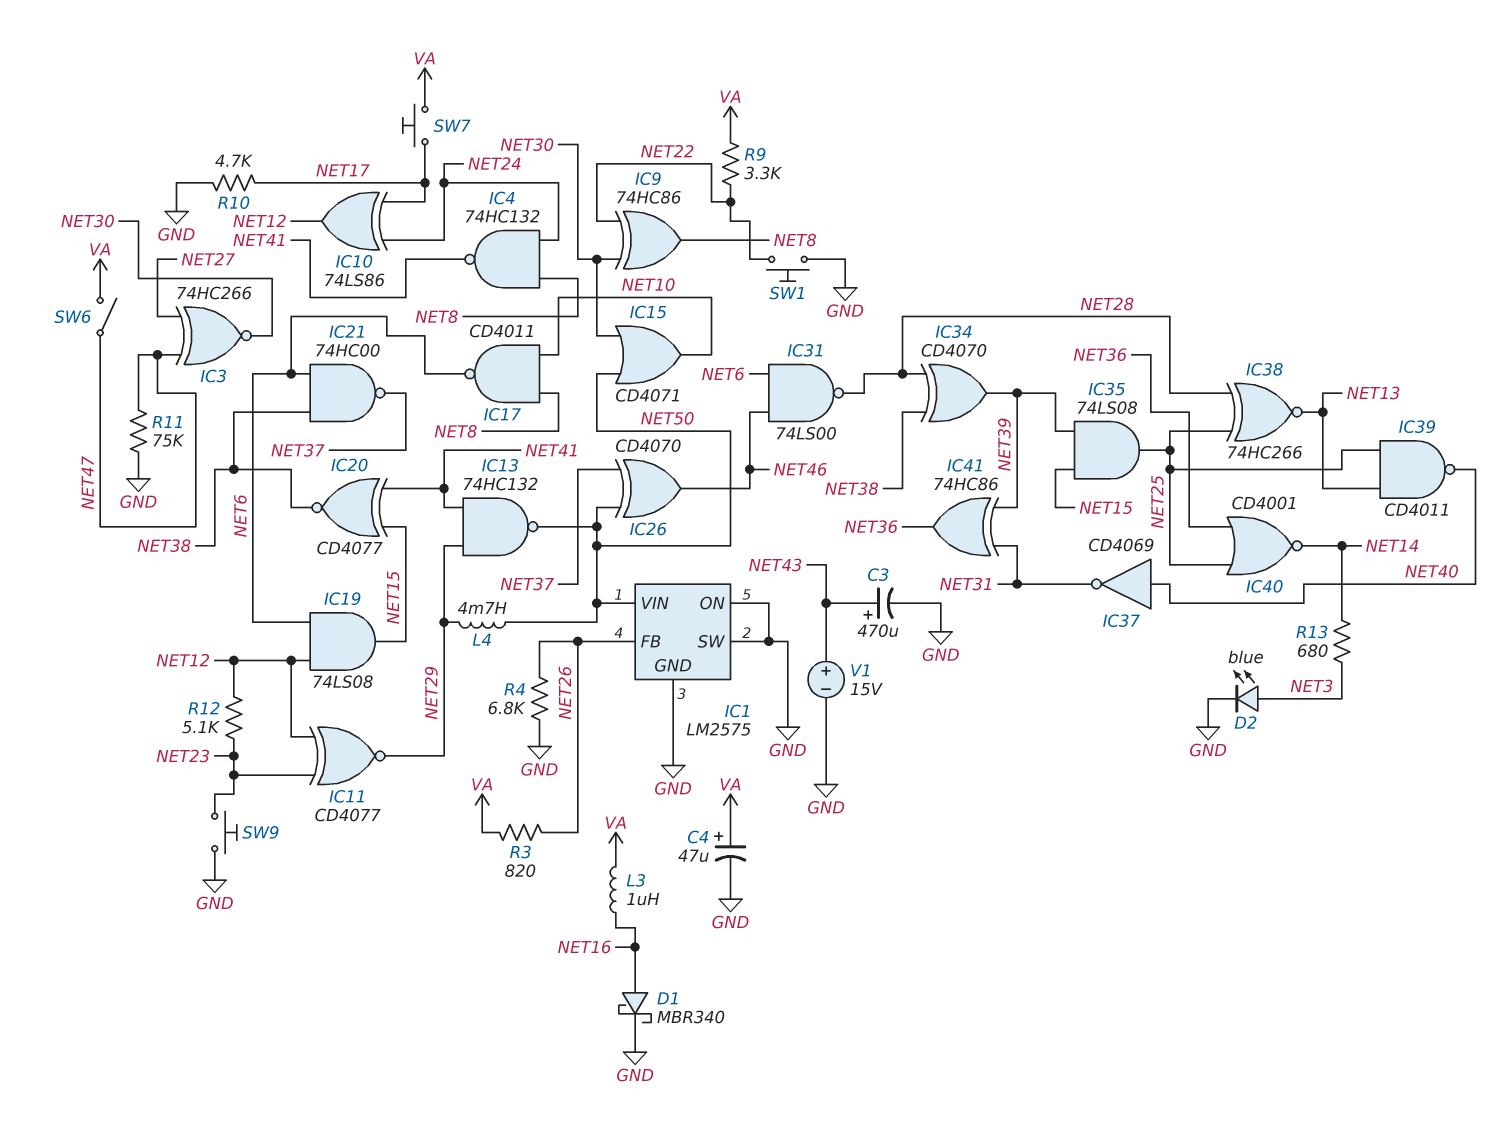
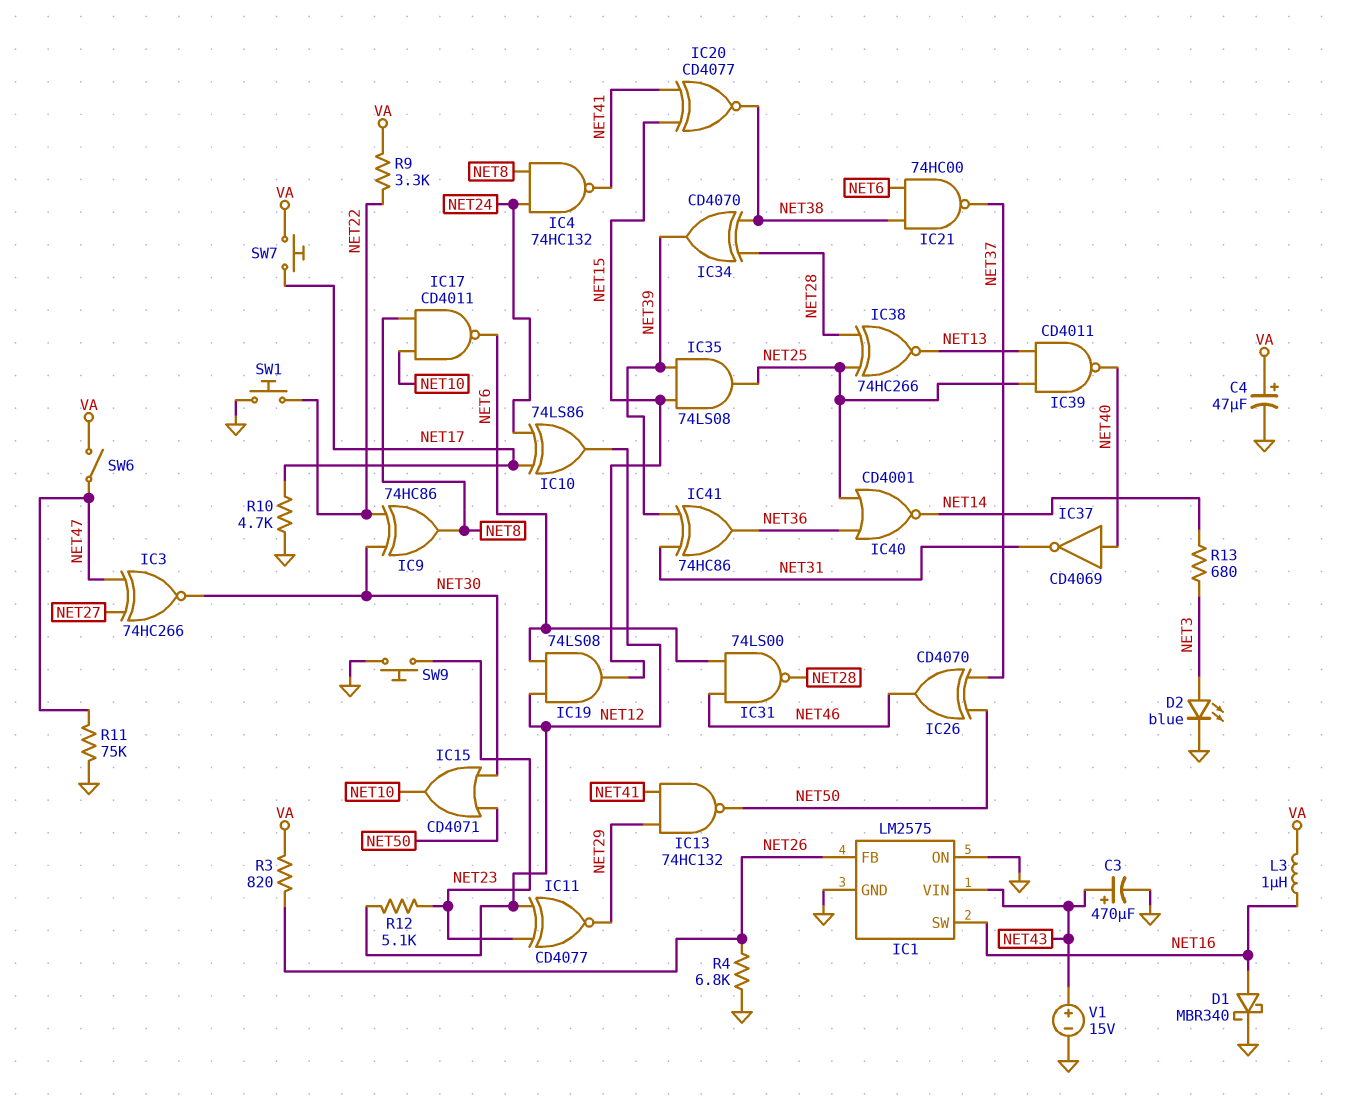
IC1 pin SW: GND -> NET16
IC1 pin VIN: NET50 -> NET43
L4: 4.7mH (NET29, NET50) -> none

